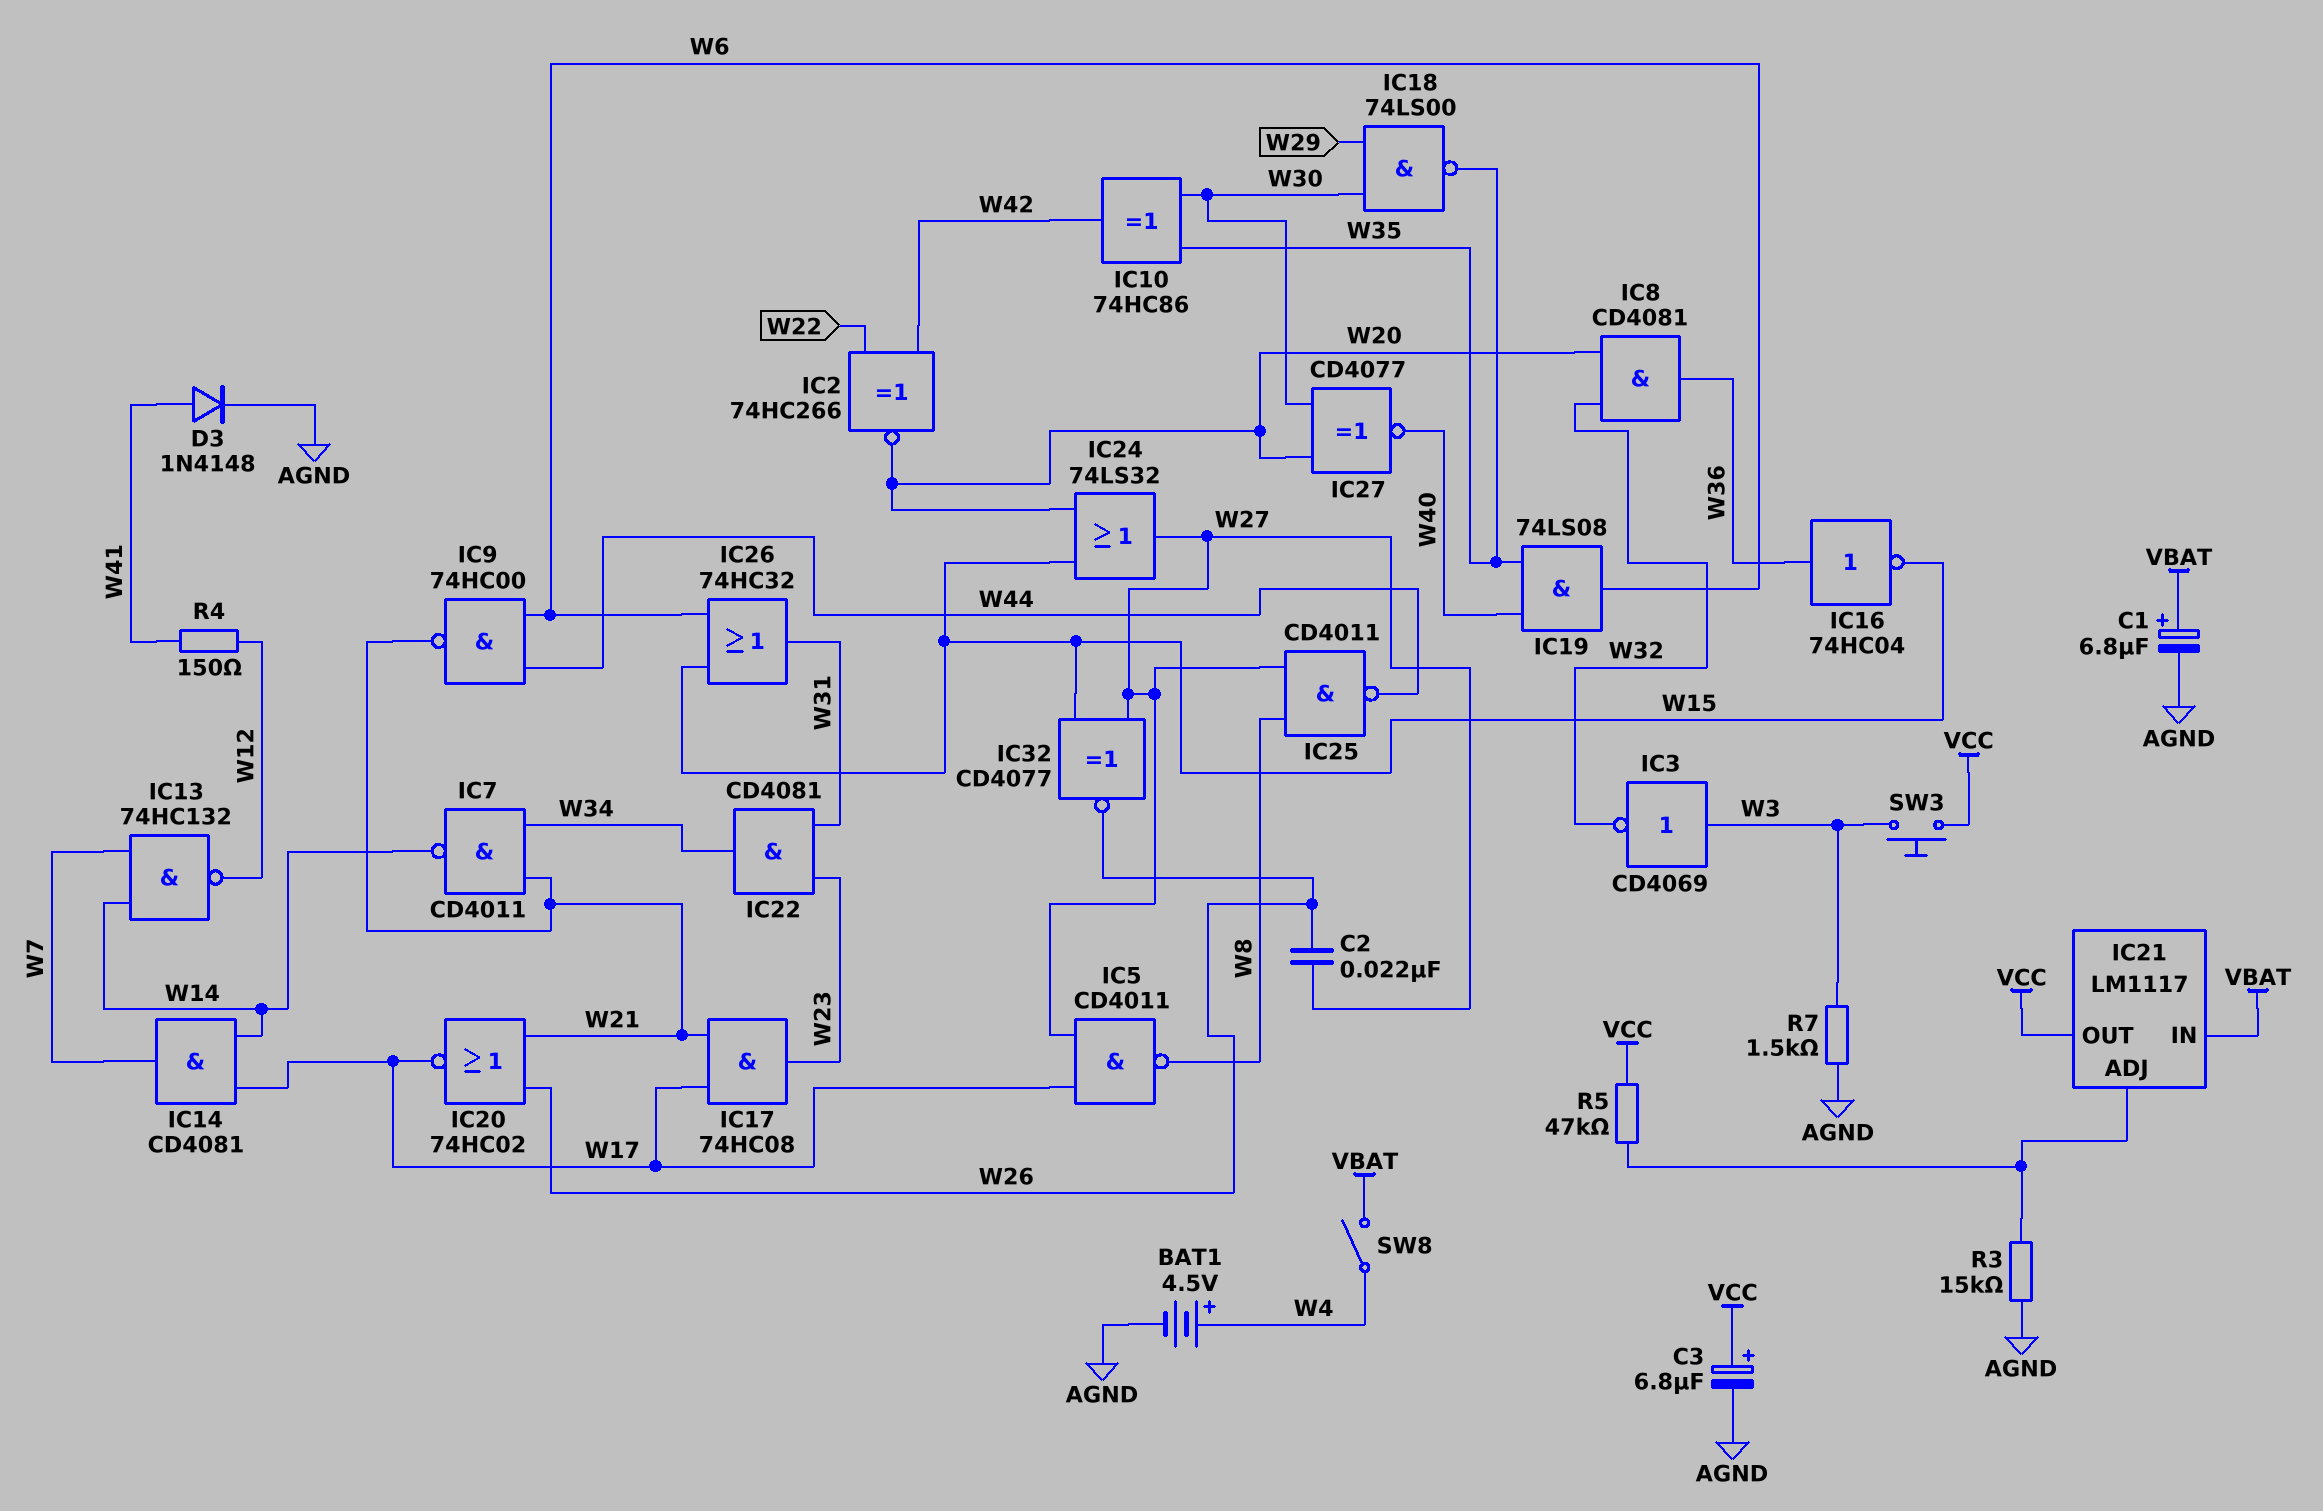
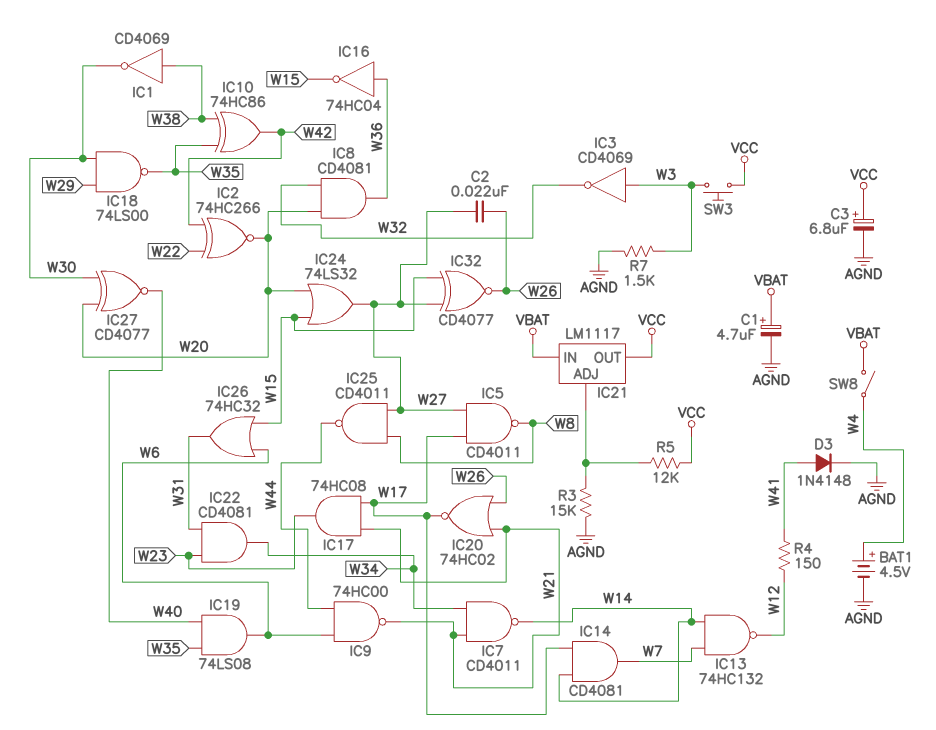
C1: 6.8uF (plus VBAT, minus AGND) -> 4.7uF (plus VBAT, minus AGND)
IC1: none -> NOT CD4069 (in W38, out W30)
IC10: XOR 74HC86 (in W30, in W35, out W42) -> XOR 74HC86 (in W35, in W38, out W42)
R5: 47k (IC21/ADJ, VCC) -> 12k (IC21/ADJ, VCC)

